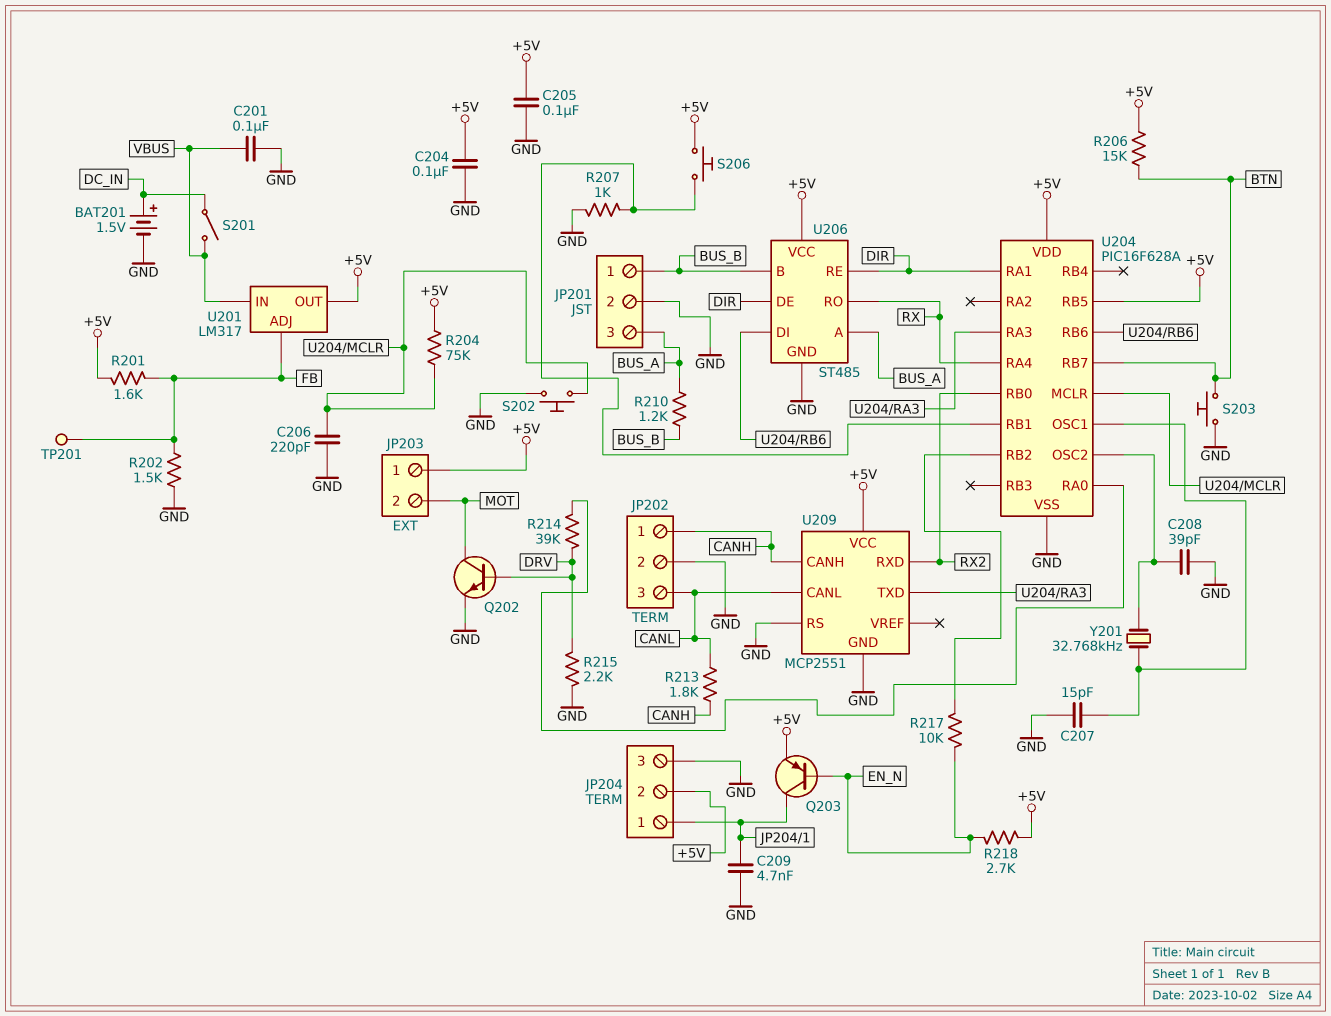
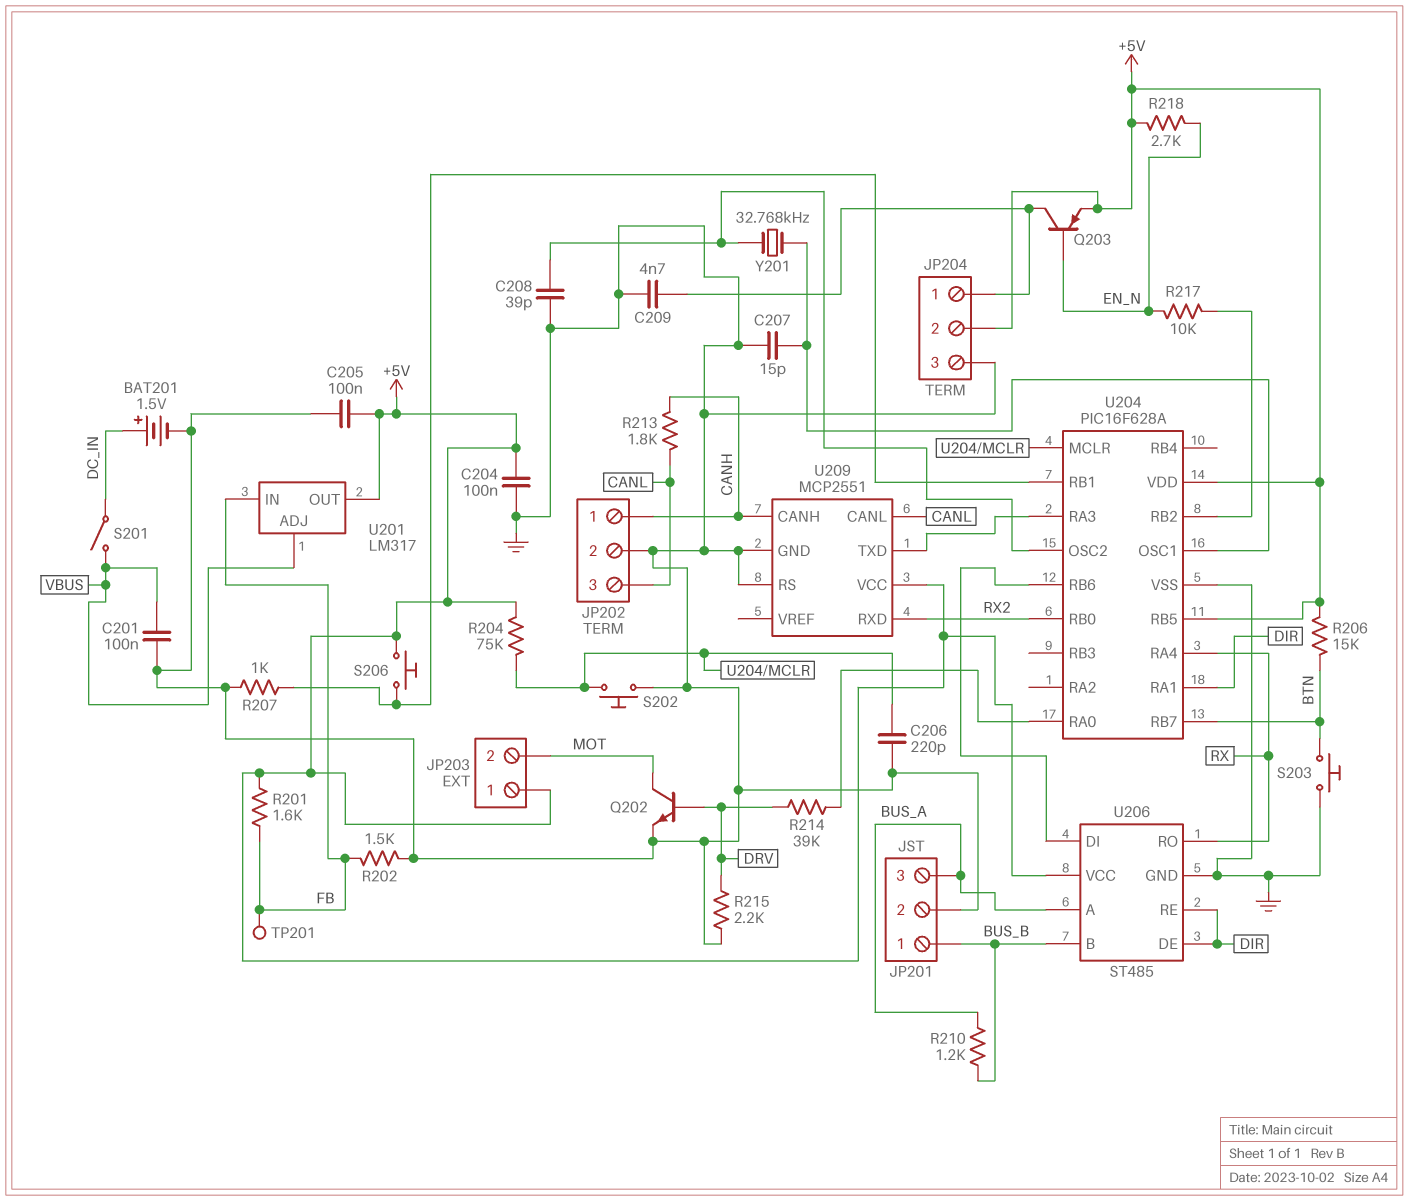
U201 pin ADJ: FB -> VBUS
U201 pin IN: VBUS -> FB

